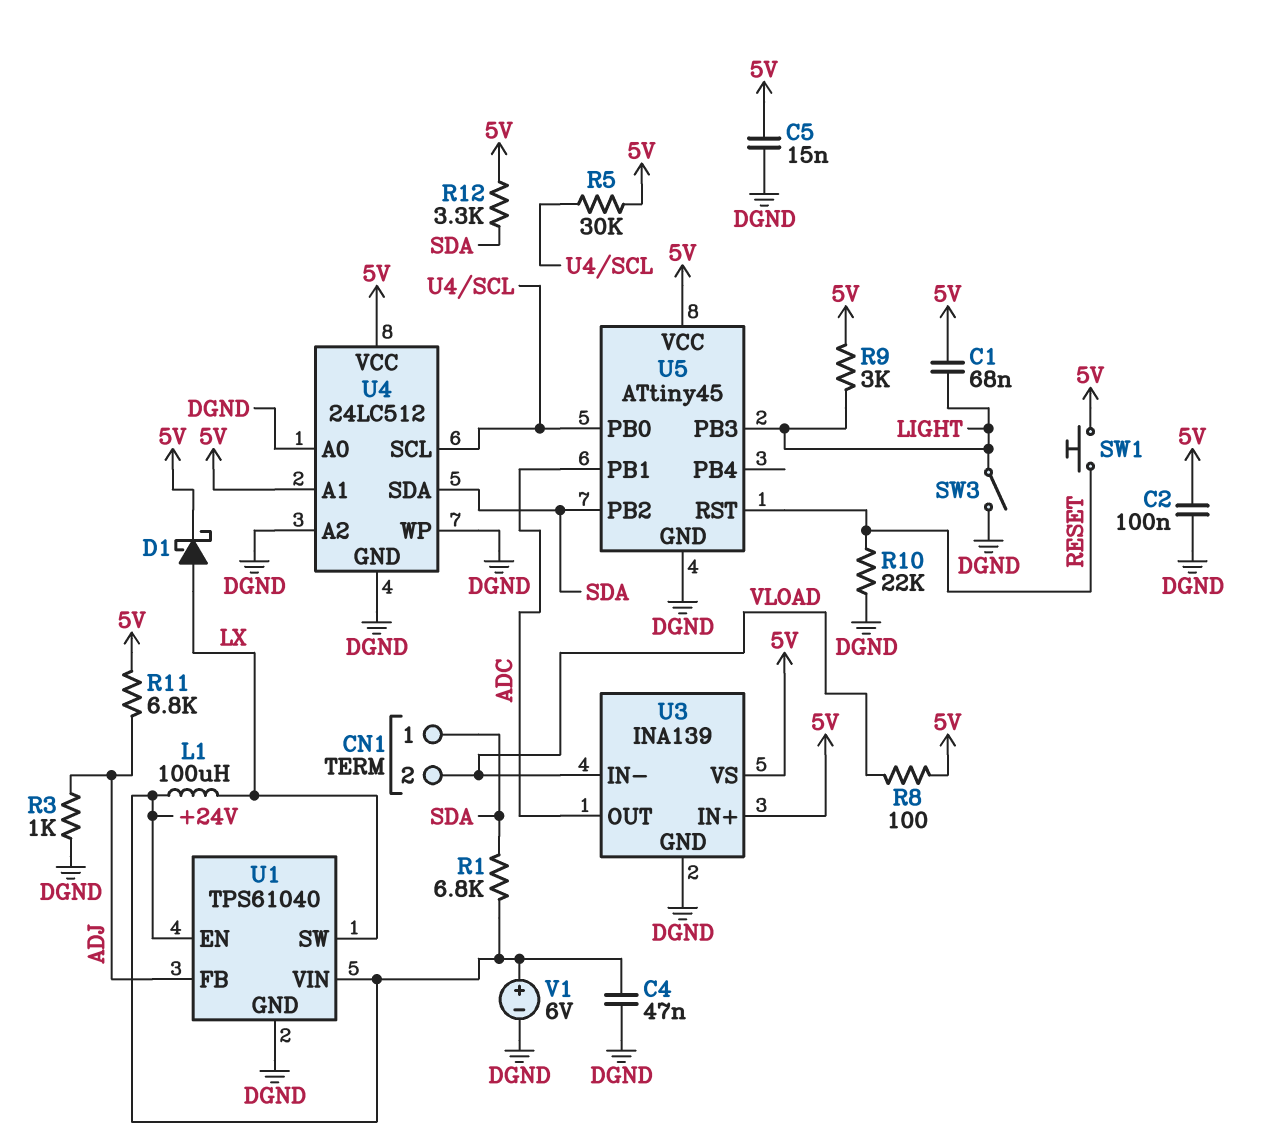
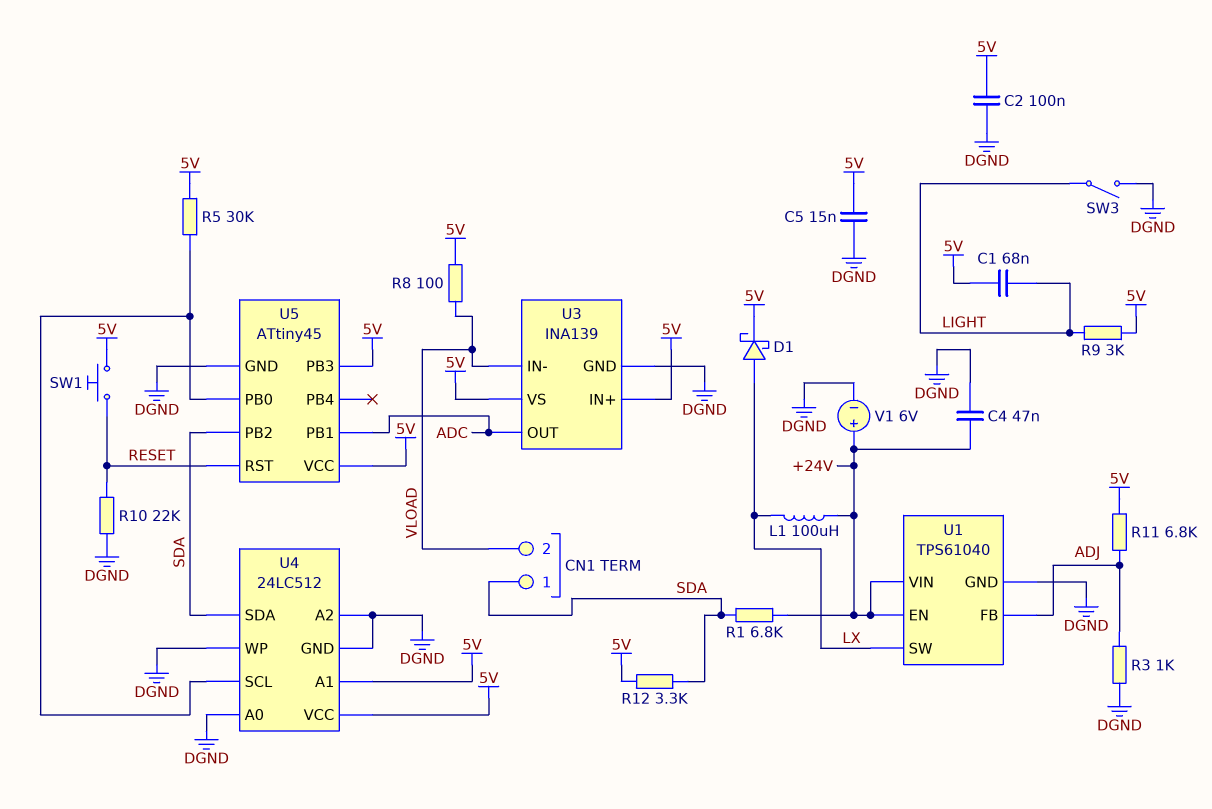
U5 pin PB3: LIGHT -> 5V

